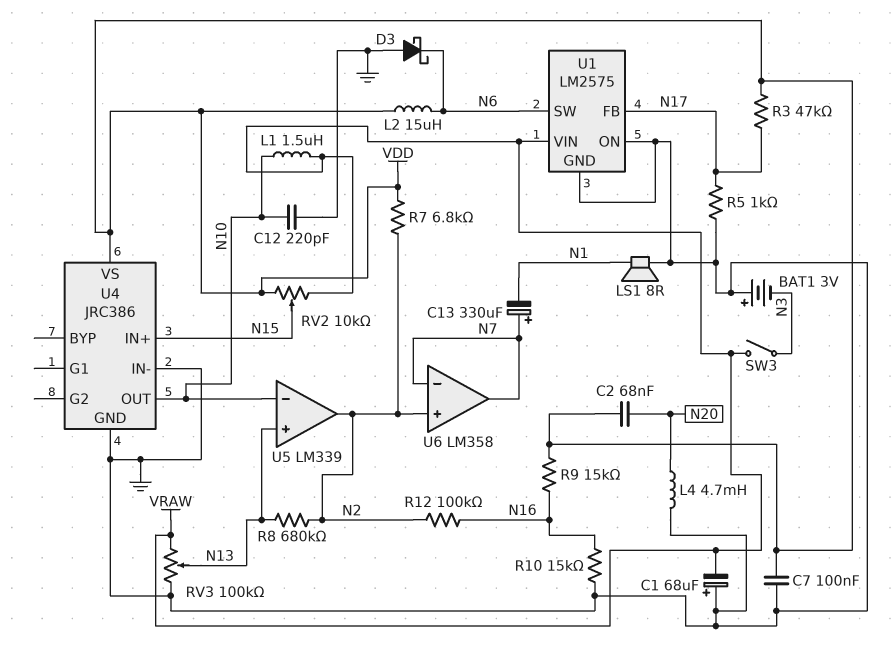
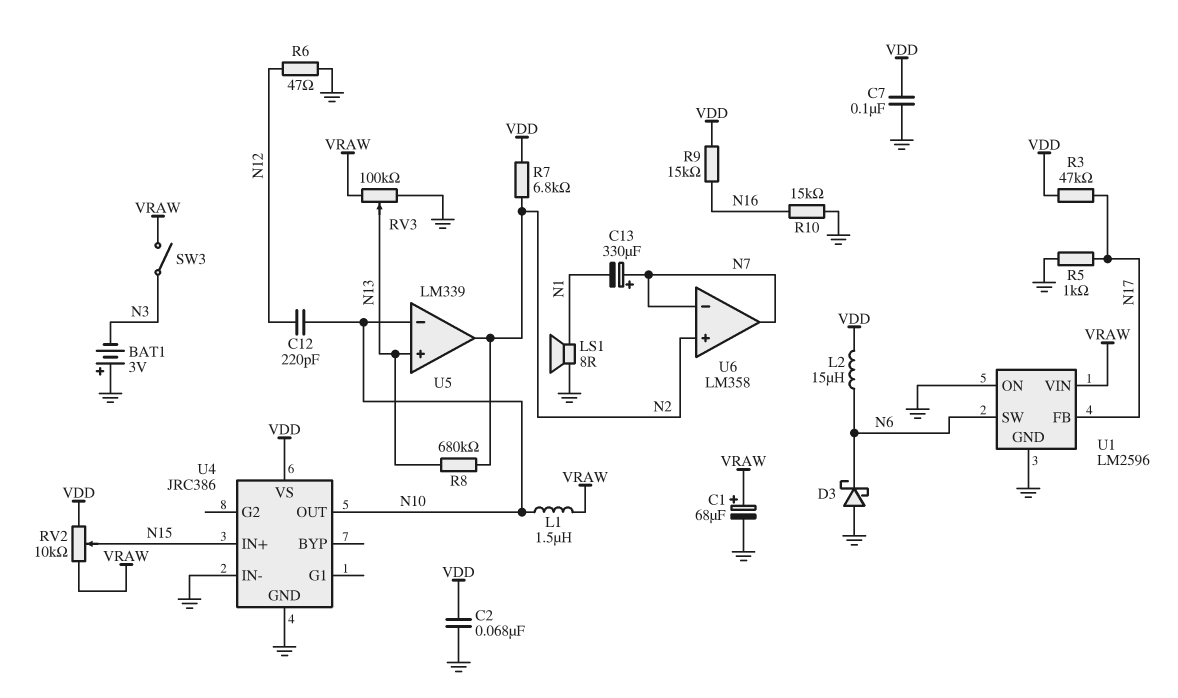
C1: 68uF (plus GND, minus VRAW) -> 68uF (plus VRAW, minus GND)
C2: 68nF (N20, VDD) -> 68nF (GND, VDD)
C12: 220pF (GND, N10) -> 220pF (N10, N12)
L4: 4.7mH (GND, N20) -> none
R6: none -> 47 (GND, N12)
R12: 100k (N2, N16) -> none
U1: LM2575 -> LM2596

